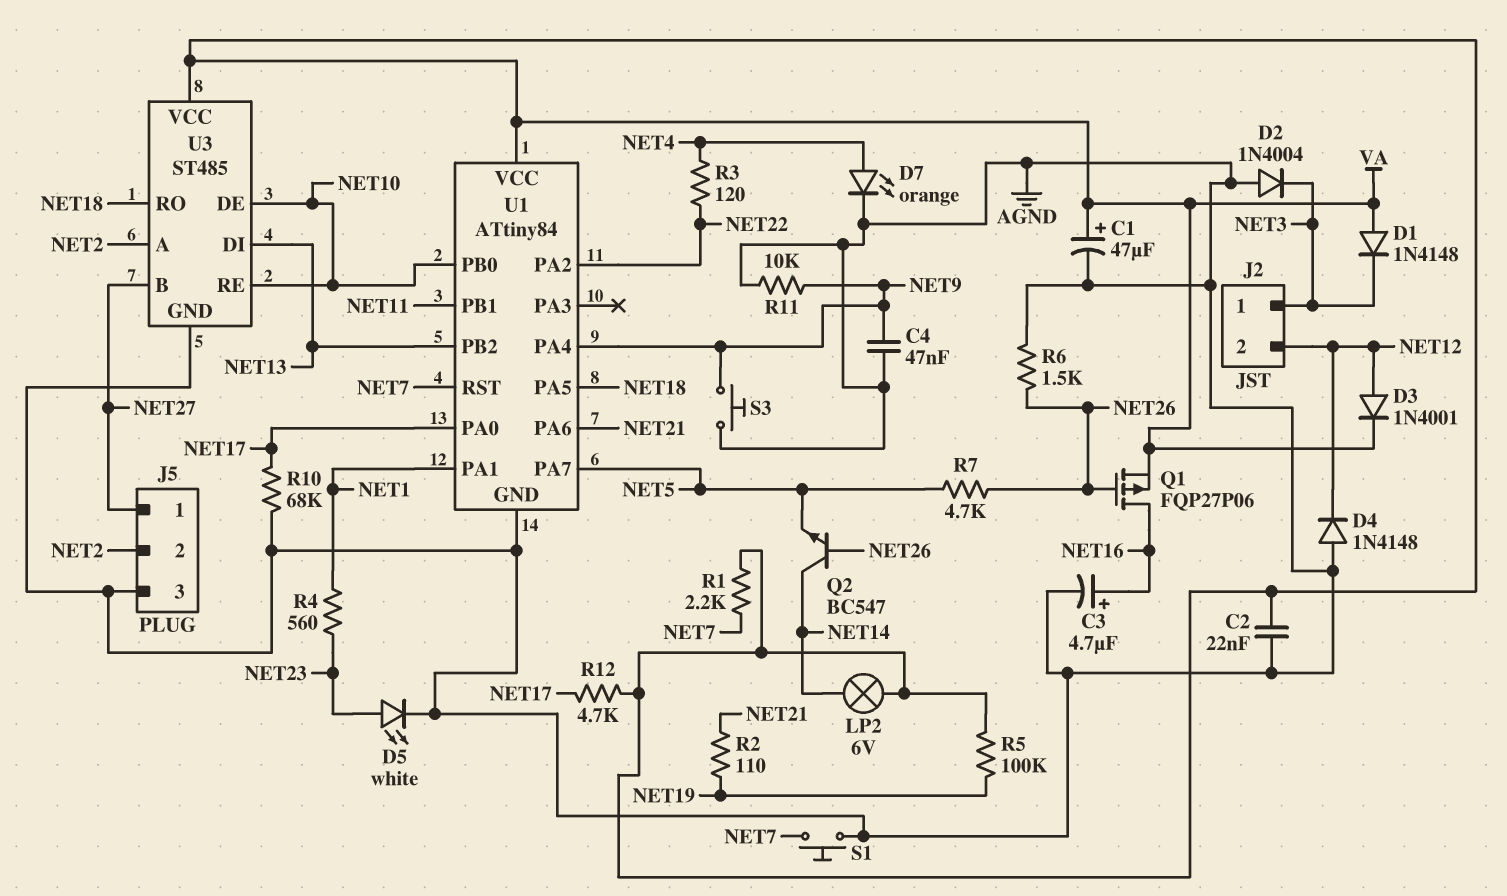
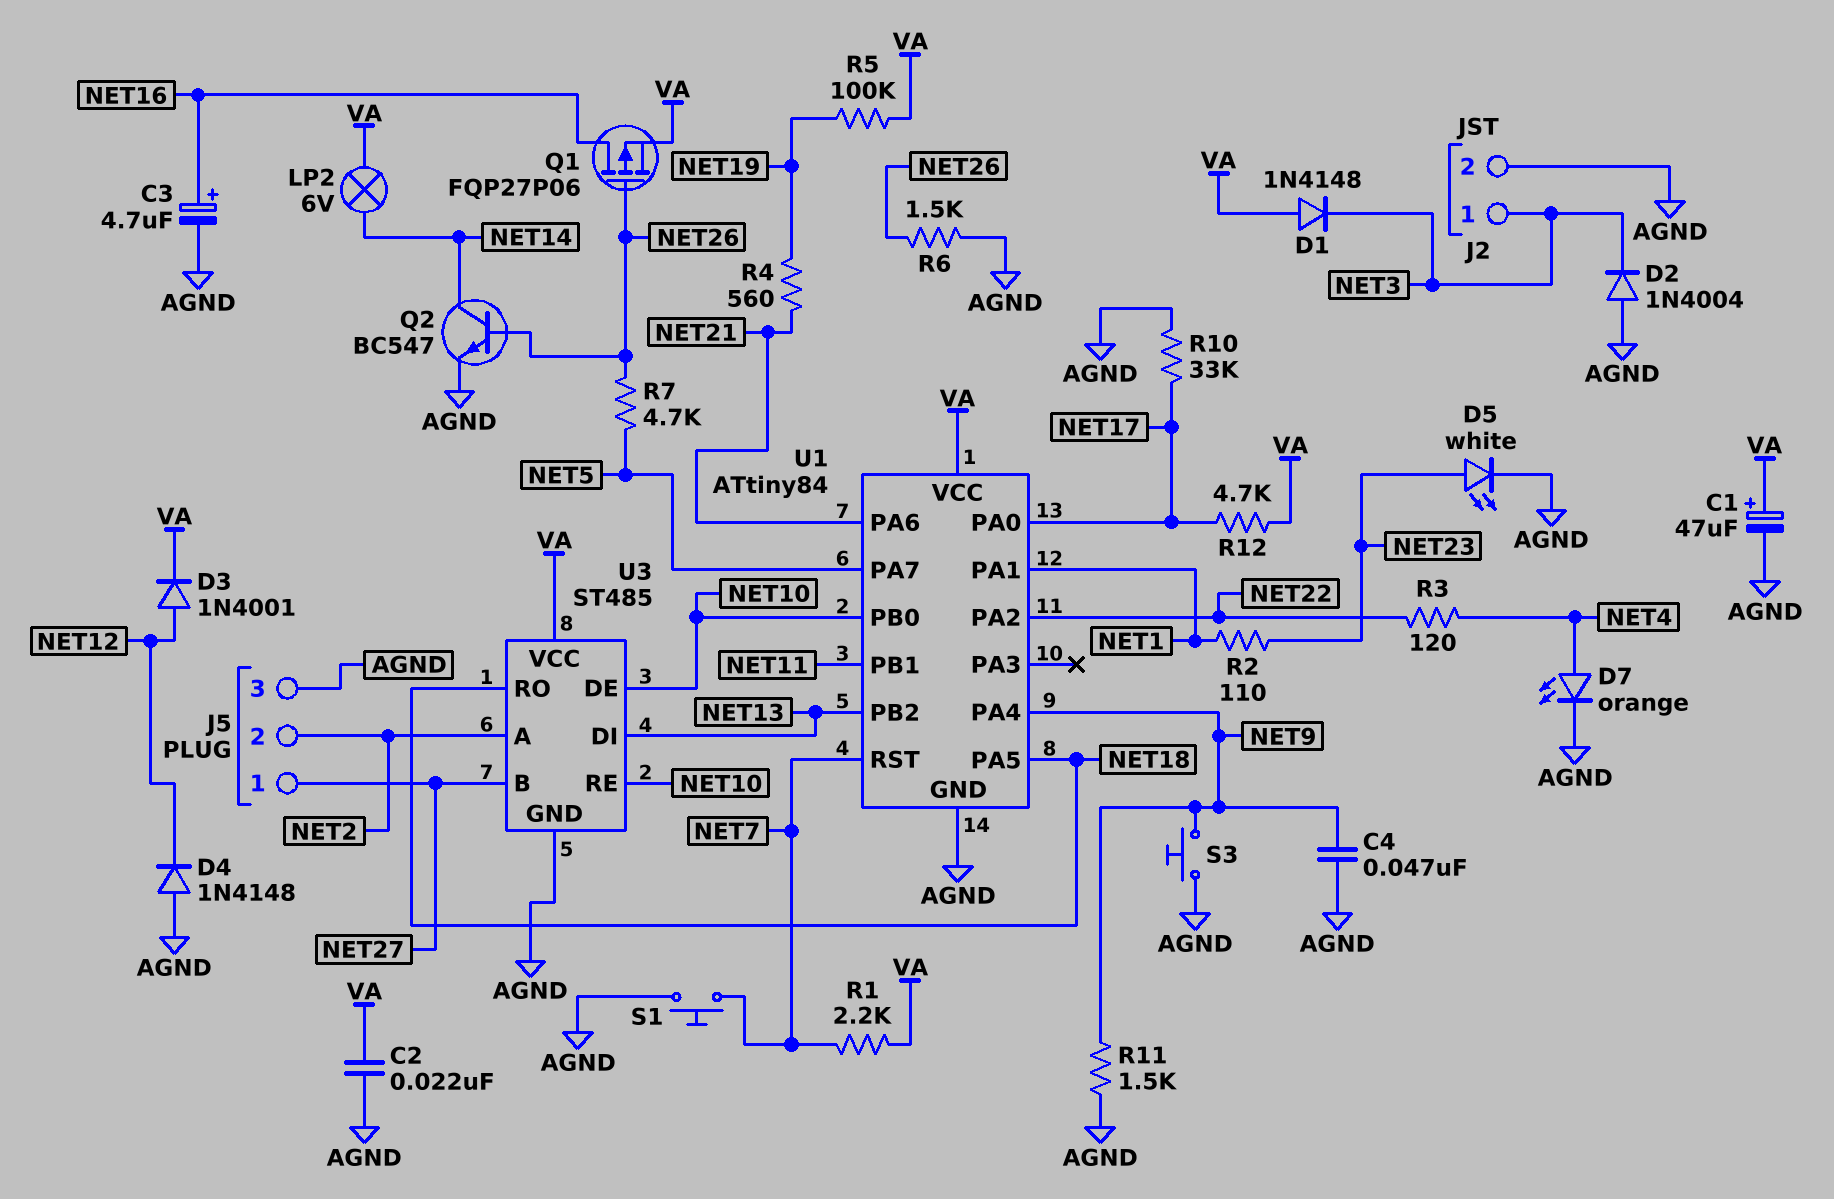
J2 pin 2: NET12 -> AGND
Q2: NPN BC547 (B NET26, C NET14, E NET5) -> NPN BC547 (B NET26, C NET14, E AGND)
R2: 110 (NET19, NET21) -> 110 (NET1, NET23)
R4: 560 (NET1, NET23) -> 560 (NET19, NET21)
R10: 68k (AGND, NET17) -> 33k (AGND, NET17)
R11: 10k (AGND, NET9) -> 1.5k (AGND, NET9)

